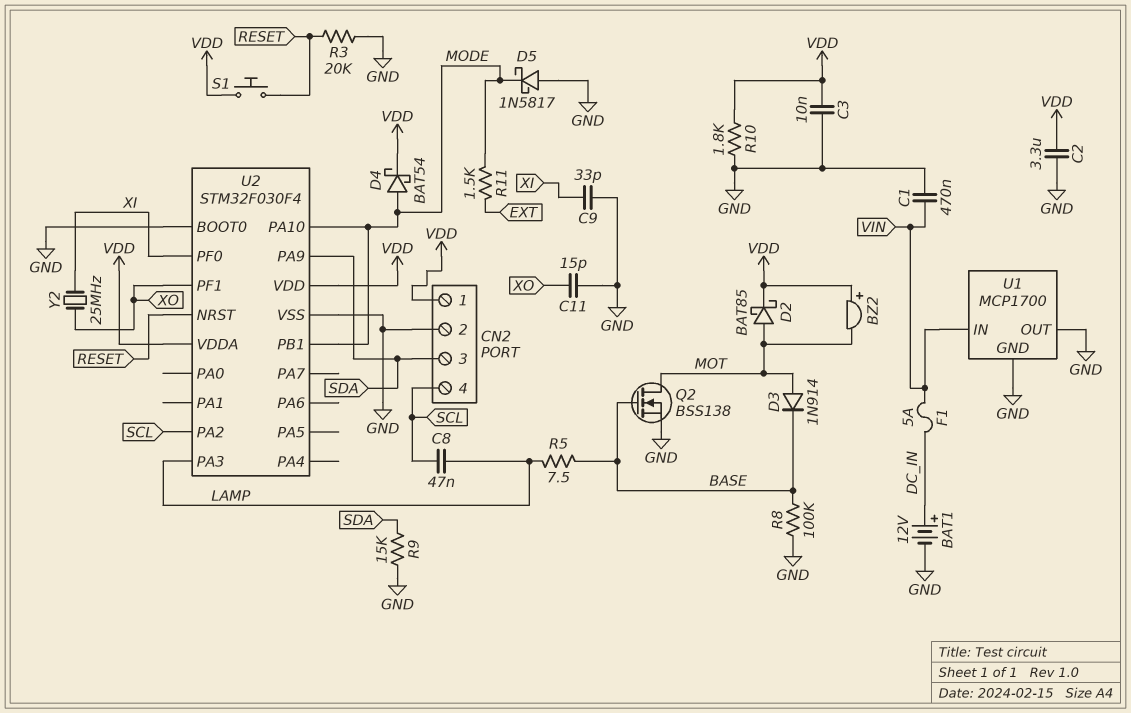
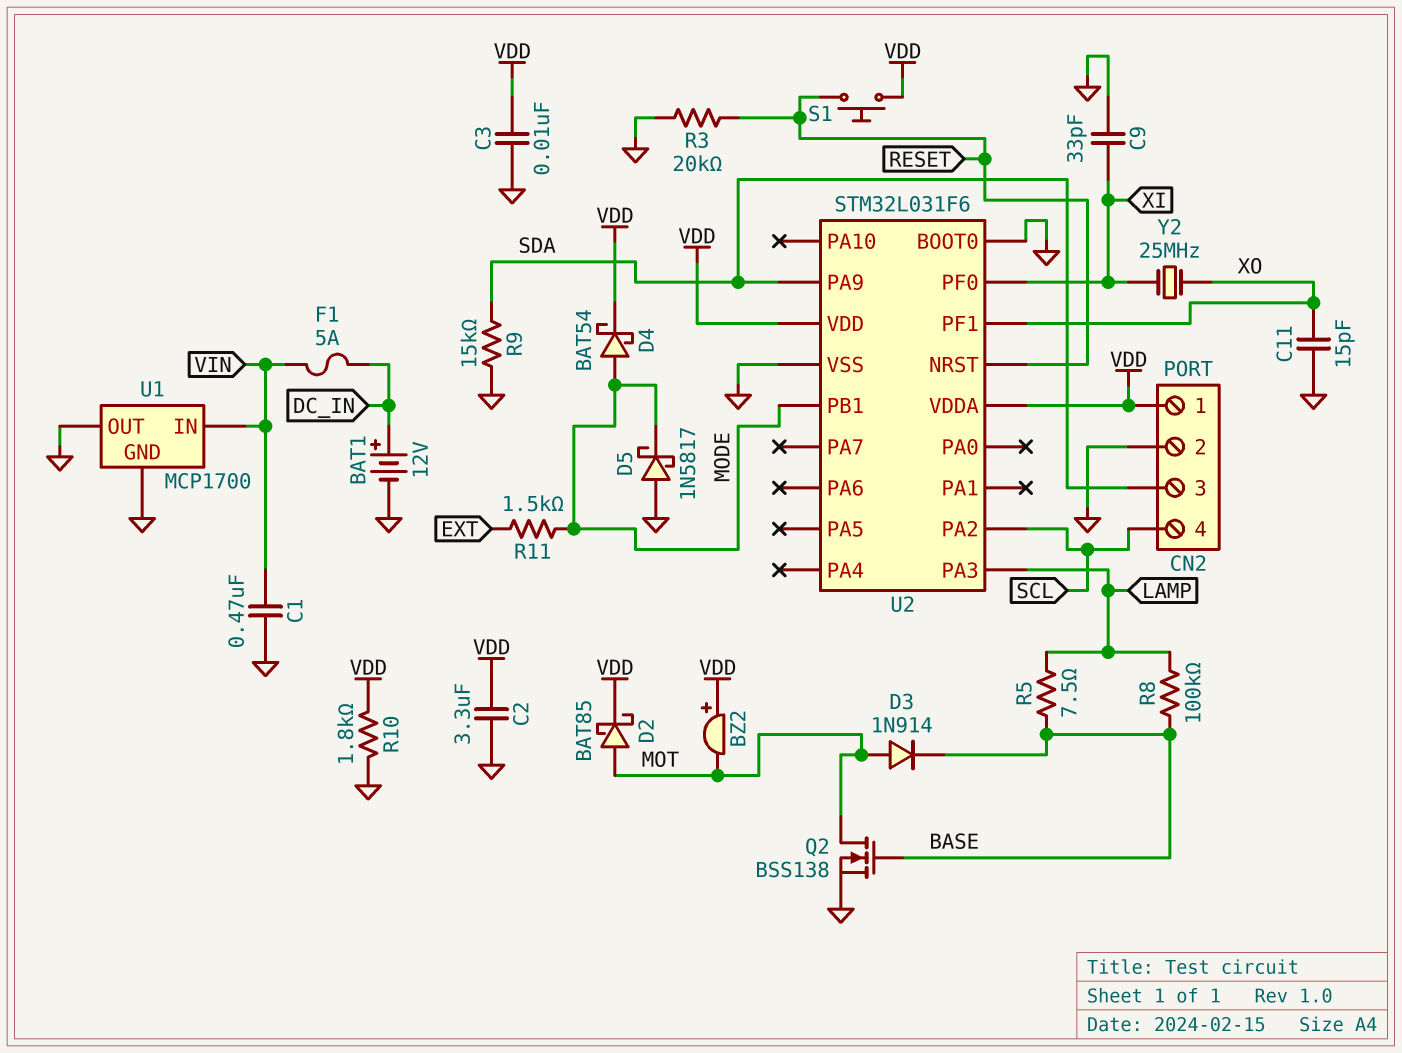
C8: 47nF (LAMP, SCL) -> none
R8: 100k (BASE, GND) -> 100k (BASE, LAMP)
U2: STM32F030F4 -> STM32L031F6
U2 pin PA10: MODE -> none

